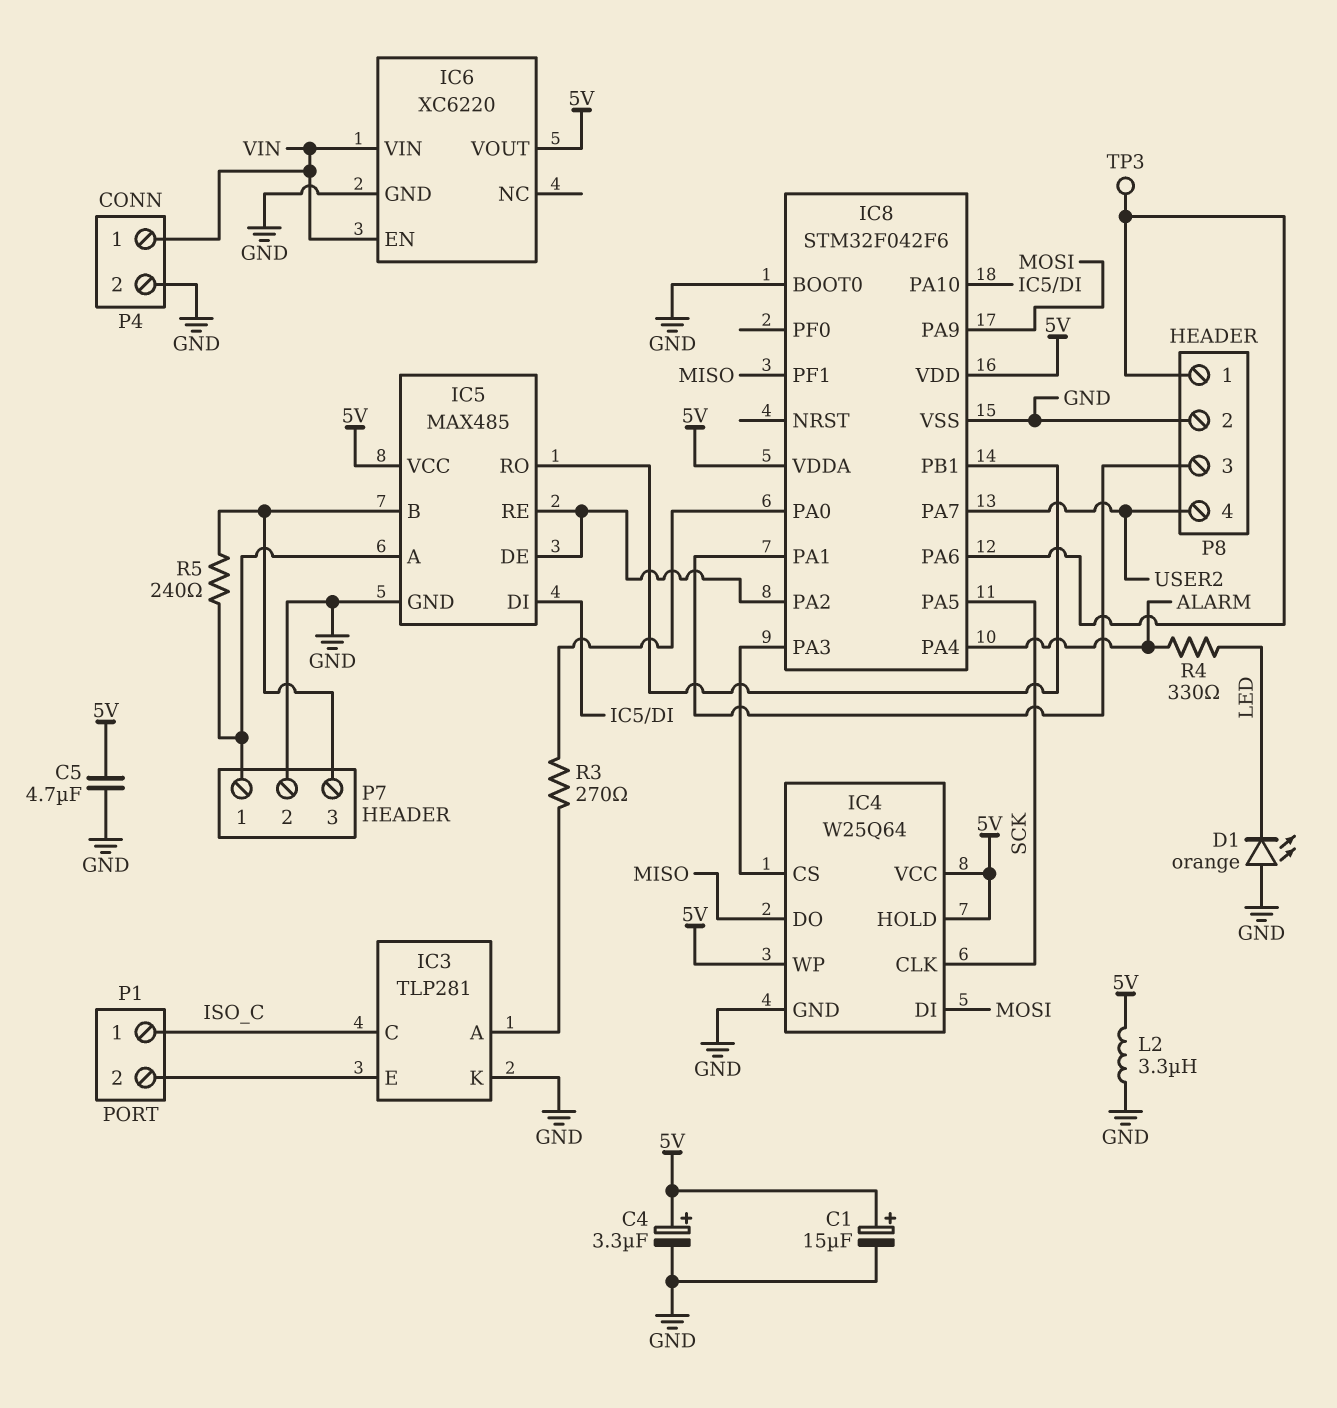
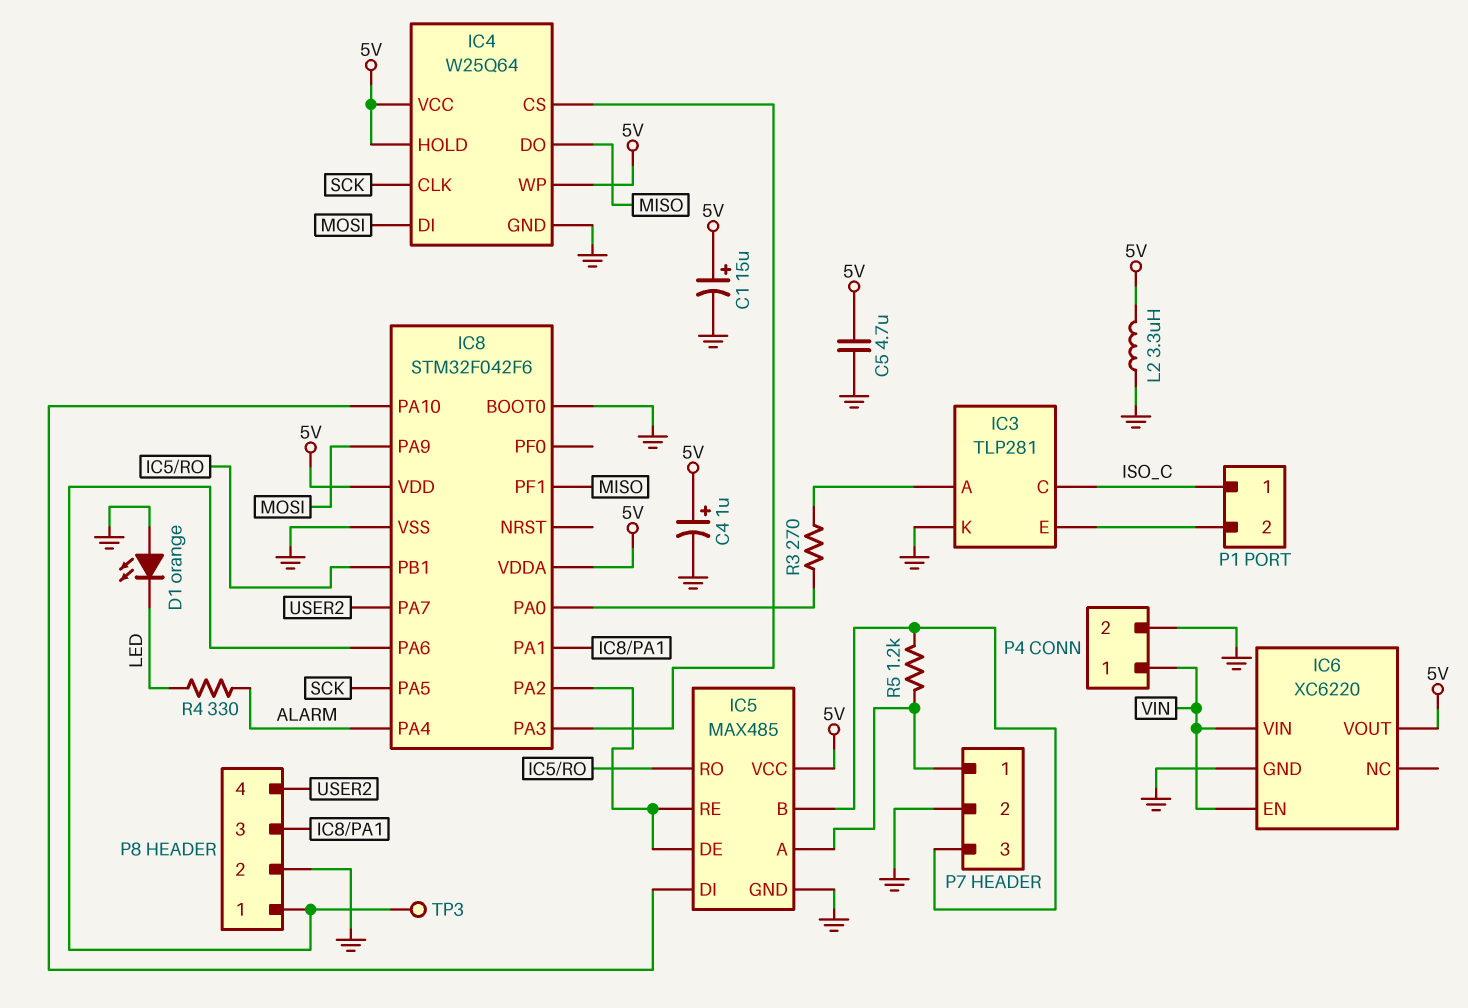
C4: 3.3uF (plus 5V, minus GND) -> 1uF (plus 5V, minus GND)
R5: 240 (IC5/A, IC5/B) -> 1.2k (IC5/A, IC5/B)

